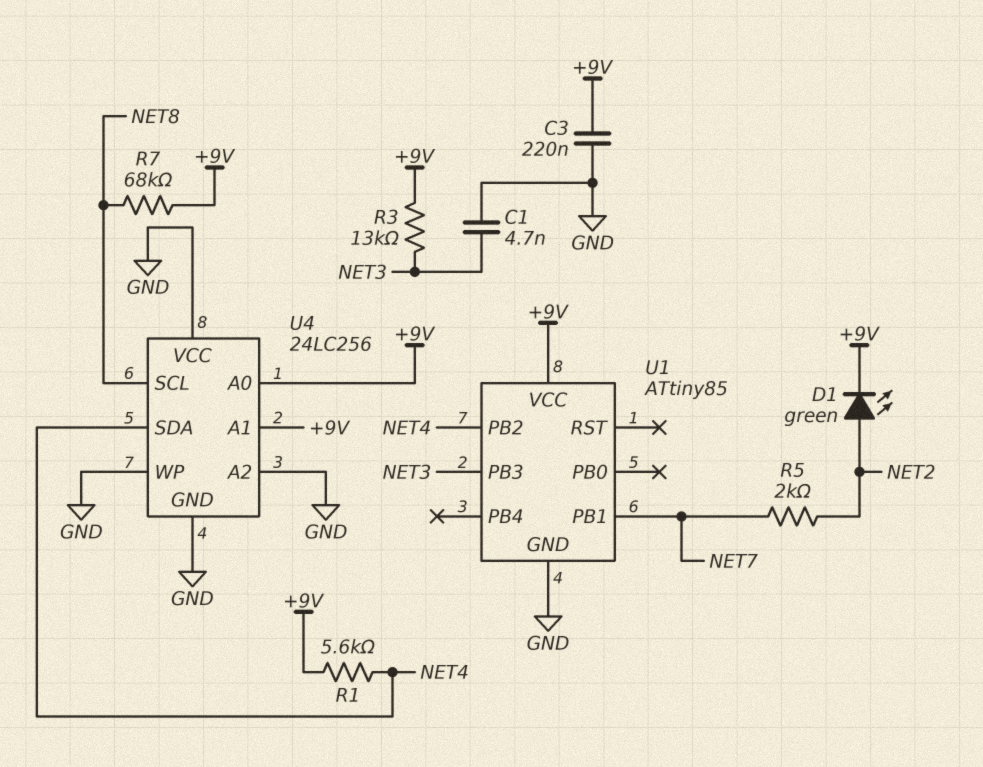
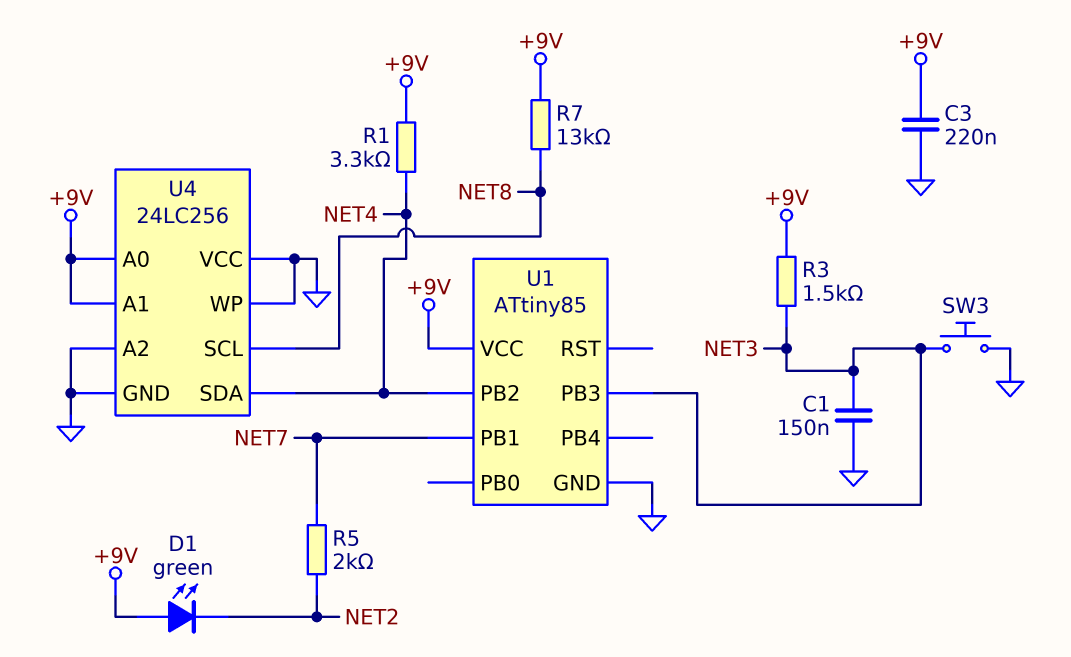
C1: 4.7nF (GND, NET3) -> 150nF (GND, NET3)
D1: LED green (A NET2, K +9V) -> LED green (A +9V, K NET2)
R1: 5.6k (+9V, NET4) -> 3.3k (+9V, NET4)
R3: 13k (+9V, NET3) -> 1.5k (+9V, NET3)
R7: 68k (+9V, NET8) -> 13k (+9V, NET8)
SW3: none -> button (GND, NET3)

